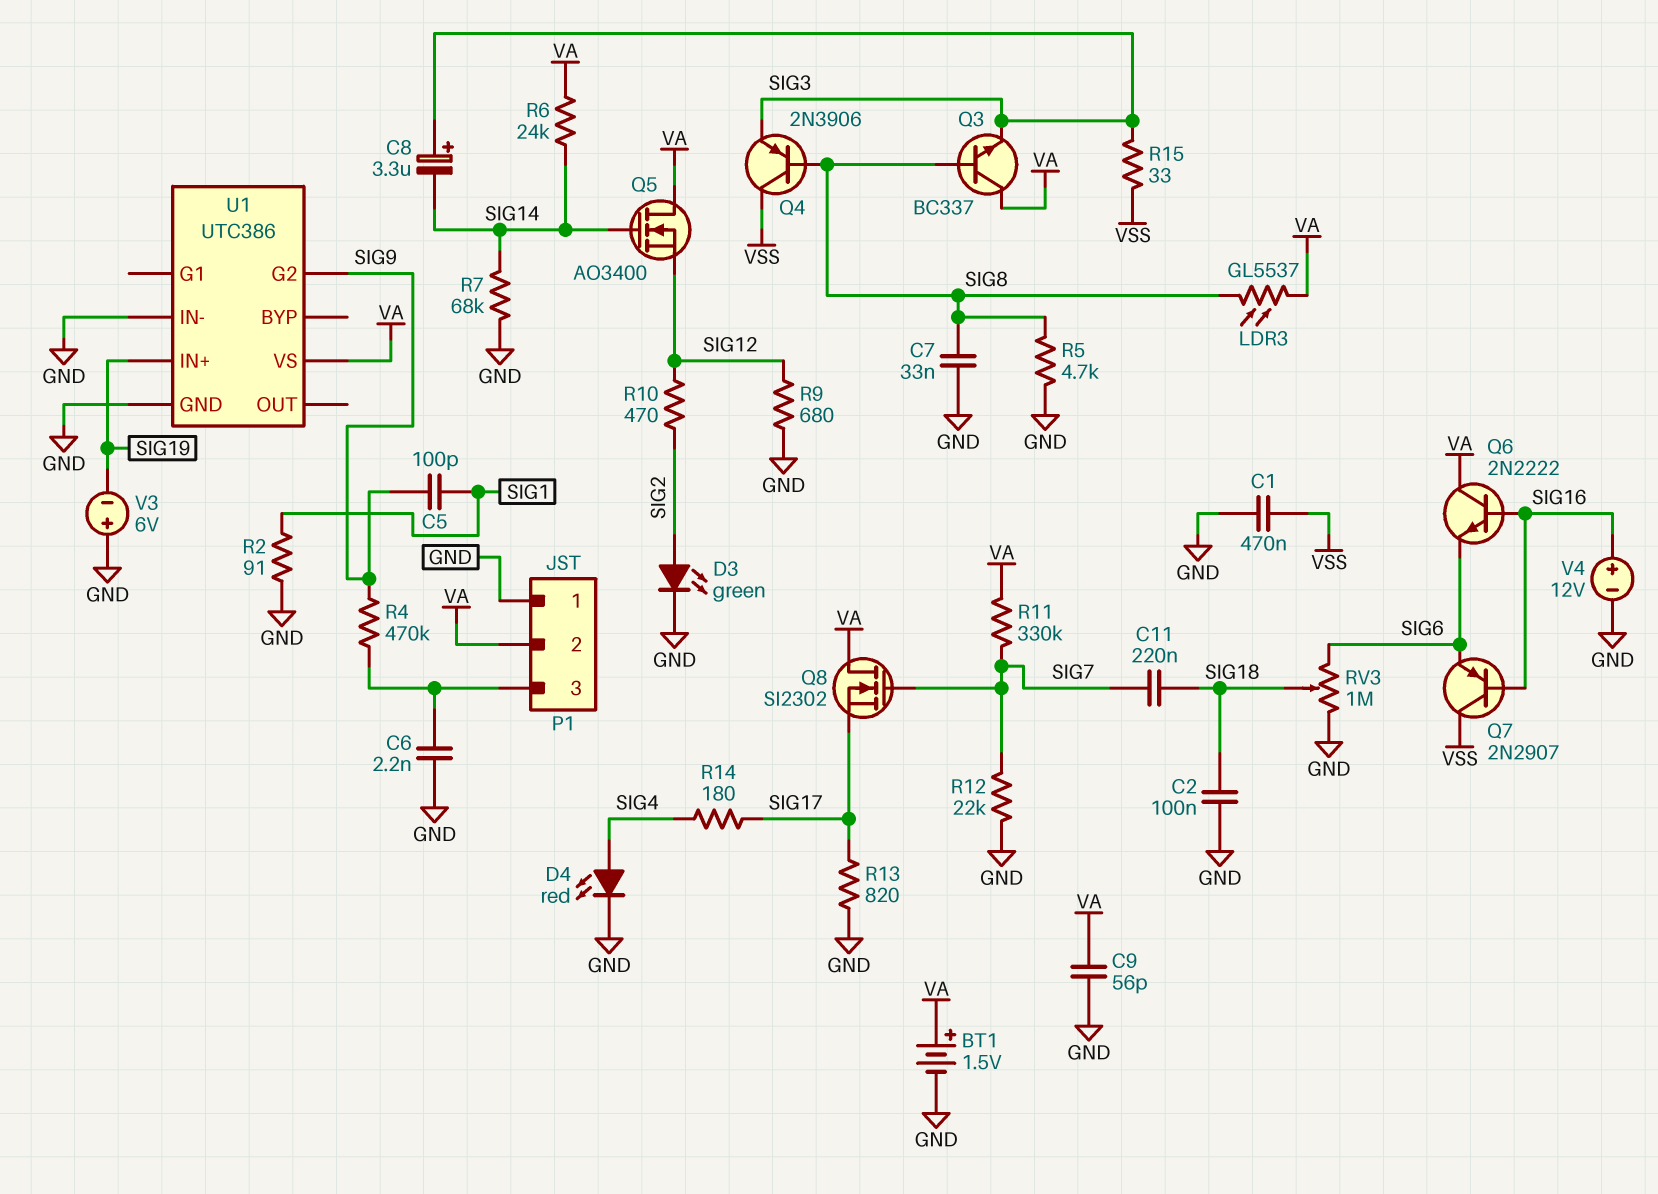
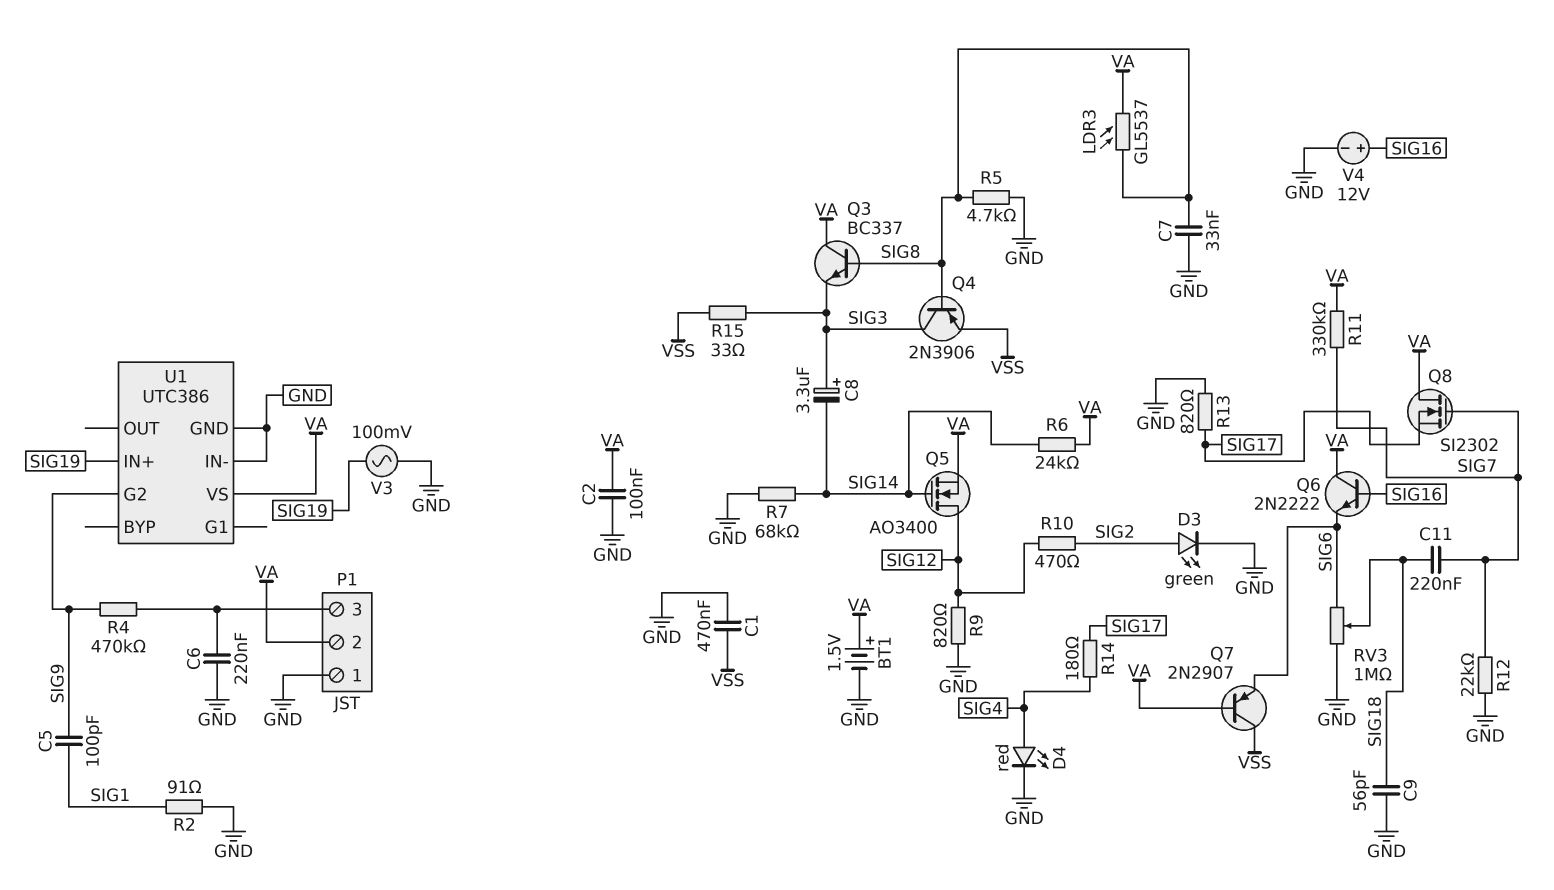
C2: 100nF (GND, SIG18) -> 100nF (GND, VA)
C6: 2.2nF (GND, P1/3) -> 220nF (GND, P1/3)
C9: 56pF (GND, VA) -> 56pF (GND, SIG18)
Q4: PNP 2N3906 (B SIG8, C VSS, E SIG3) -> PNP 2N3906 (B SIG8, C SIG3, E VSS)
Q5: NMOS AO3400 (G SIG14, D VA, S SIG12) -> NMOS AO3400 (G SIG14, D SIG12, S VA)
Q7: PNP 2N2907 (B SIG16, C VSS, E SIG6) -> PNP 2N2907 (B VA, C VSS, E SIG6)
R9: 680 (GND, SIG12) -> 820 (GND, SIG12)
V3: 6V (plus GND, minus SIG19) -> AC 100mV (GND, SIG19)

